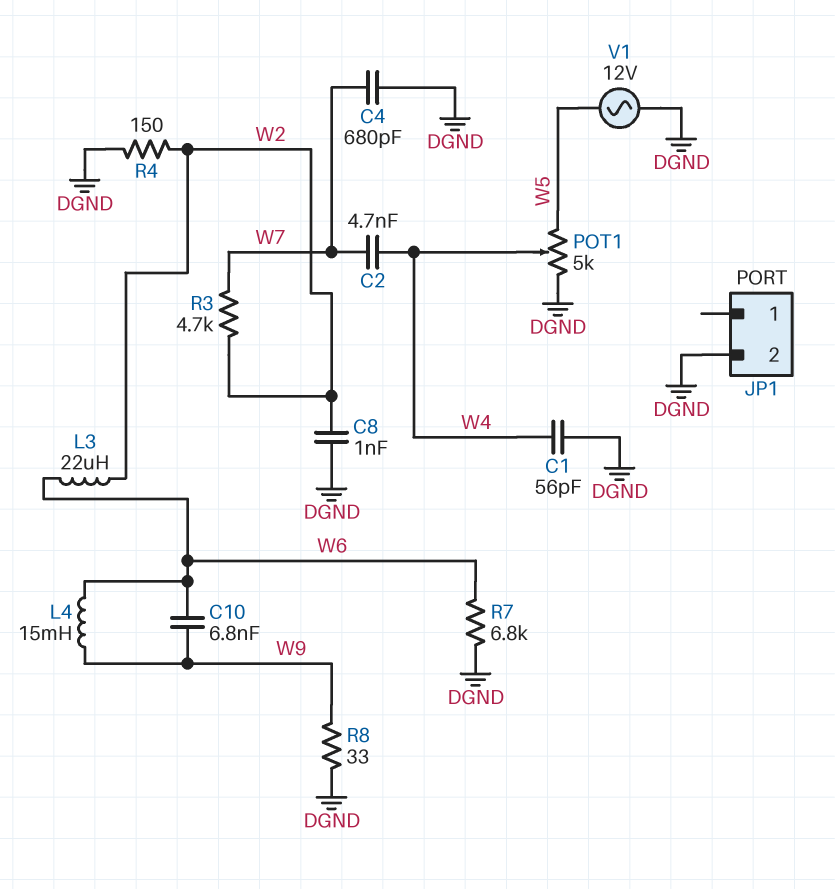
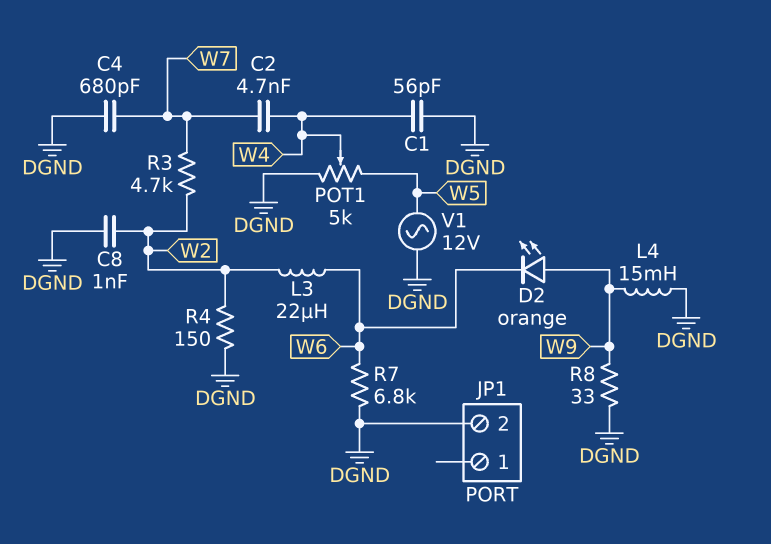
C10: 6.8nF (W6, W9) -> none
D2: none -> LED orange (A W9, K W6)
L4: 15mH (W6, W9) -> 15mH (DGND, W9)

